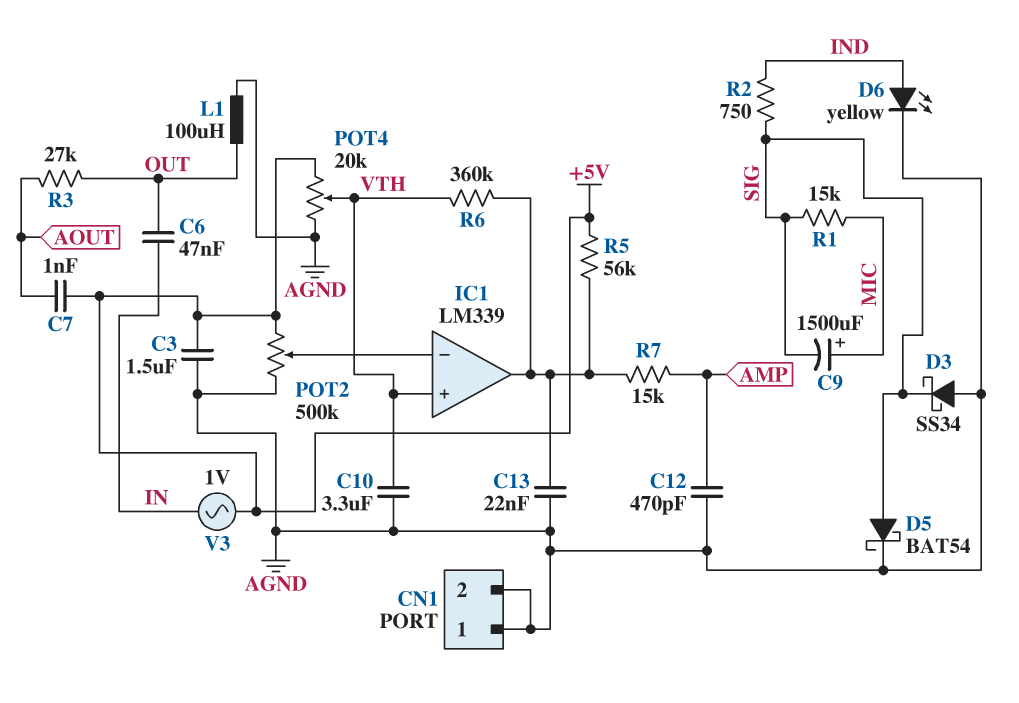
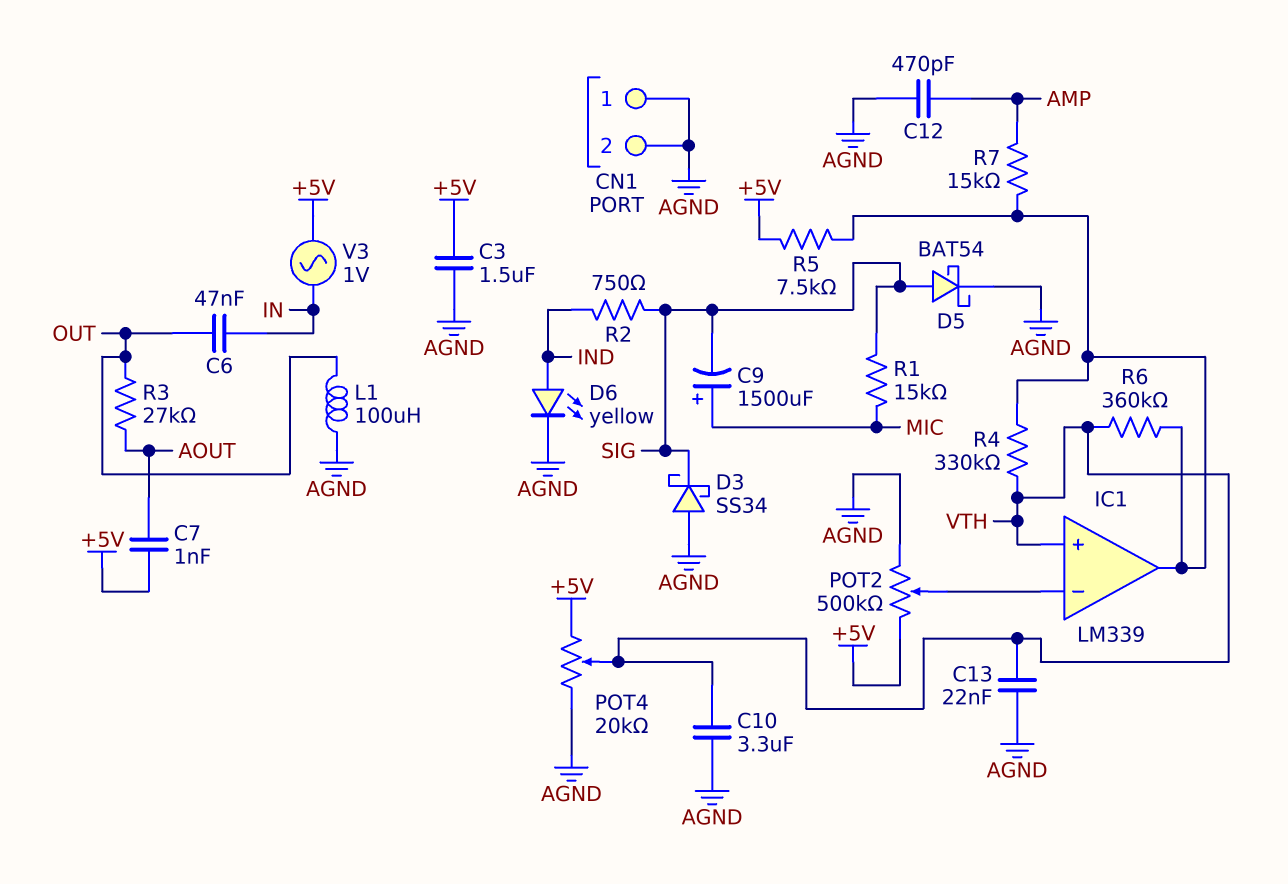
C13: 22nF (AGND, IC1/out) -> 22nF (AGND, VTH)
R4: none -> 330k (IC1/out, VTH)
R5: 56k (+5V, IC1/out) -> 7.5k (+5V, IC1/out)

